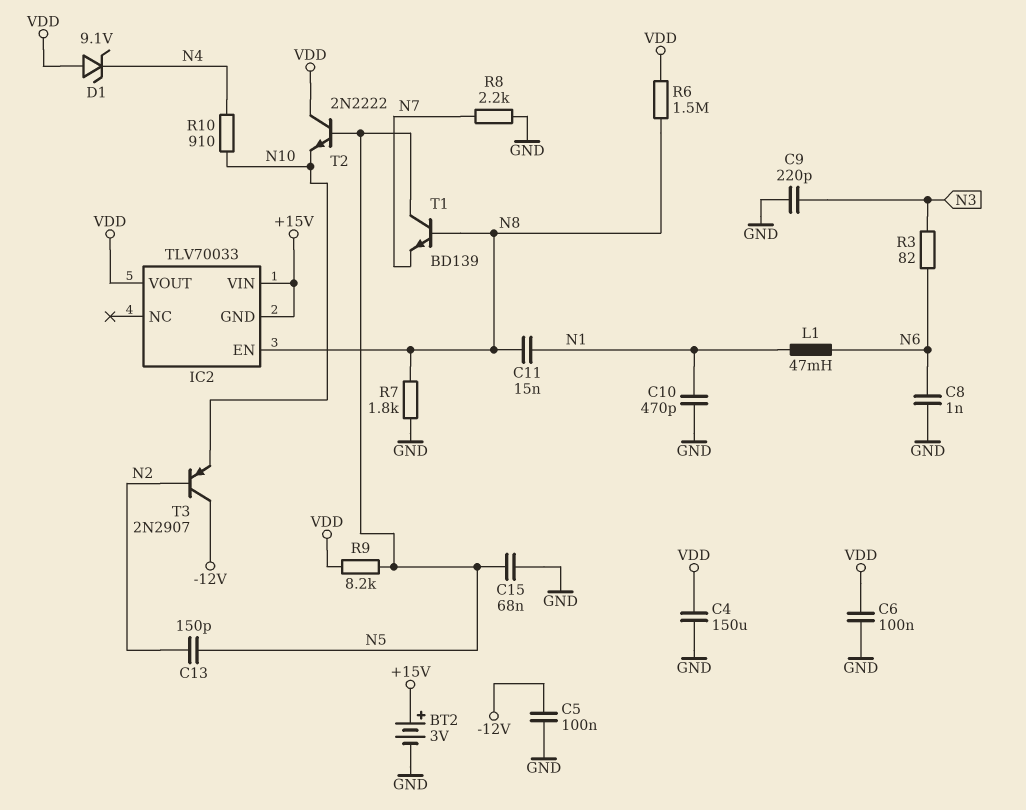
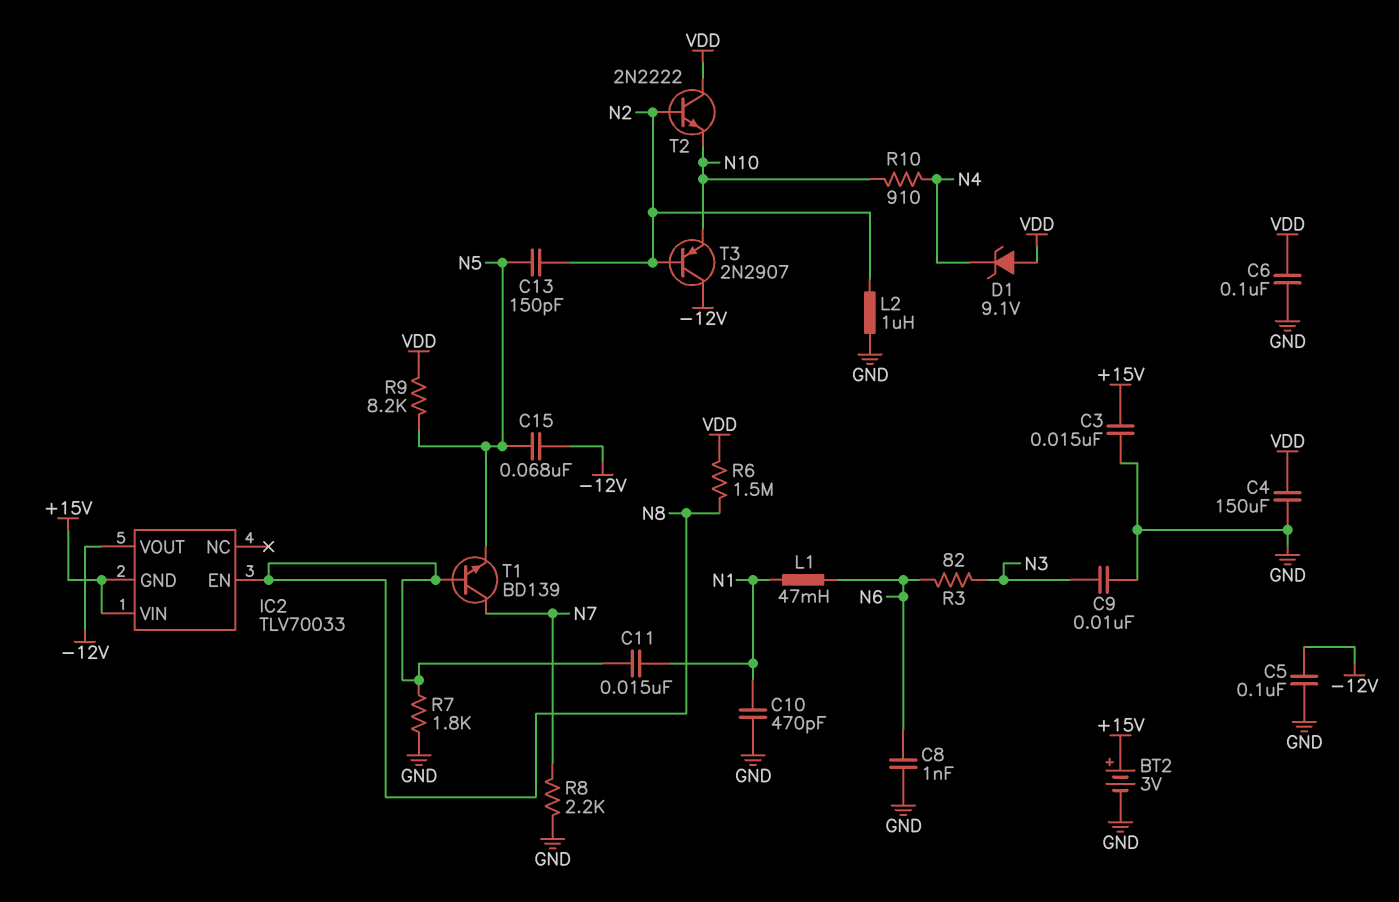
C3: none -> 15nF (+15V, GND)
C9: 220pF (GND, N3) -> 10nF (GND, N3)
C15: 68nF (GND, N5) -> 68nF (-12V, N5)
IC2 pin VOUT: VDD -> -12V
L2: none -> 1uH (GND, N2)
T1: NPN BD139 (B N8, C N5, E N7) -> NPN BD139 (B N8, C N7, E N5)
T2: NPN 2N2222 (B N5, C VDD, E N10) -> NPN 2N2222 (B N2, C VDD, E N10)

